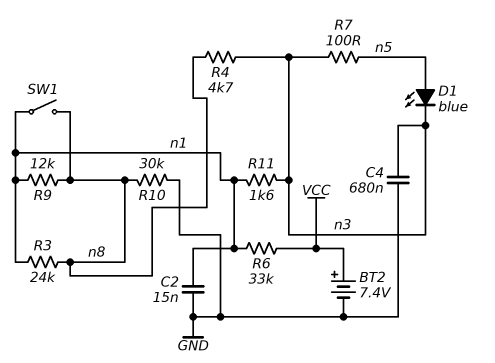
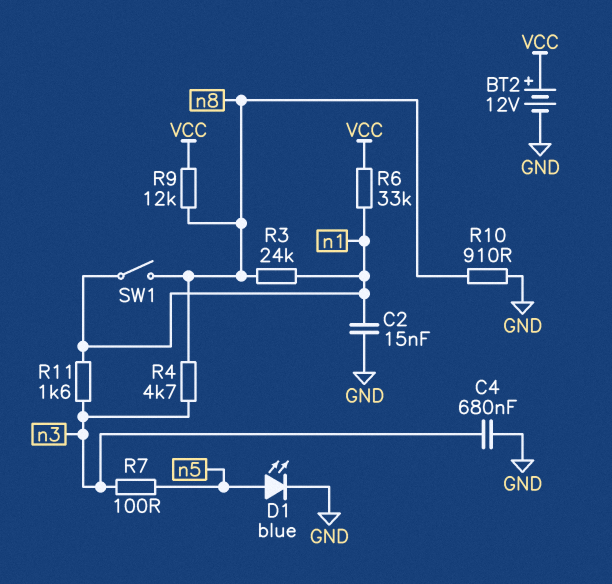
BT2: 7.4V (plus VCC, minus GND) -> 12V (plus VCC, minus GND)
D1: LED blue (A n5, K n3) -> LED blue (A n5, K GND)
R9: 12k (n1, n8) -> 12k (VCC, n8)
R10: 30k (GND, n8) -> 910 (GND, n8)

